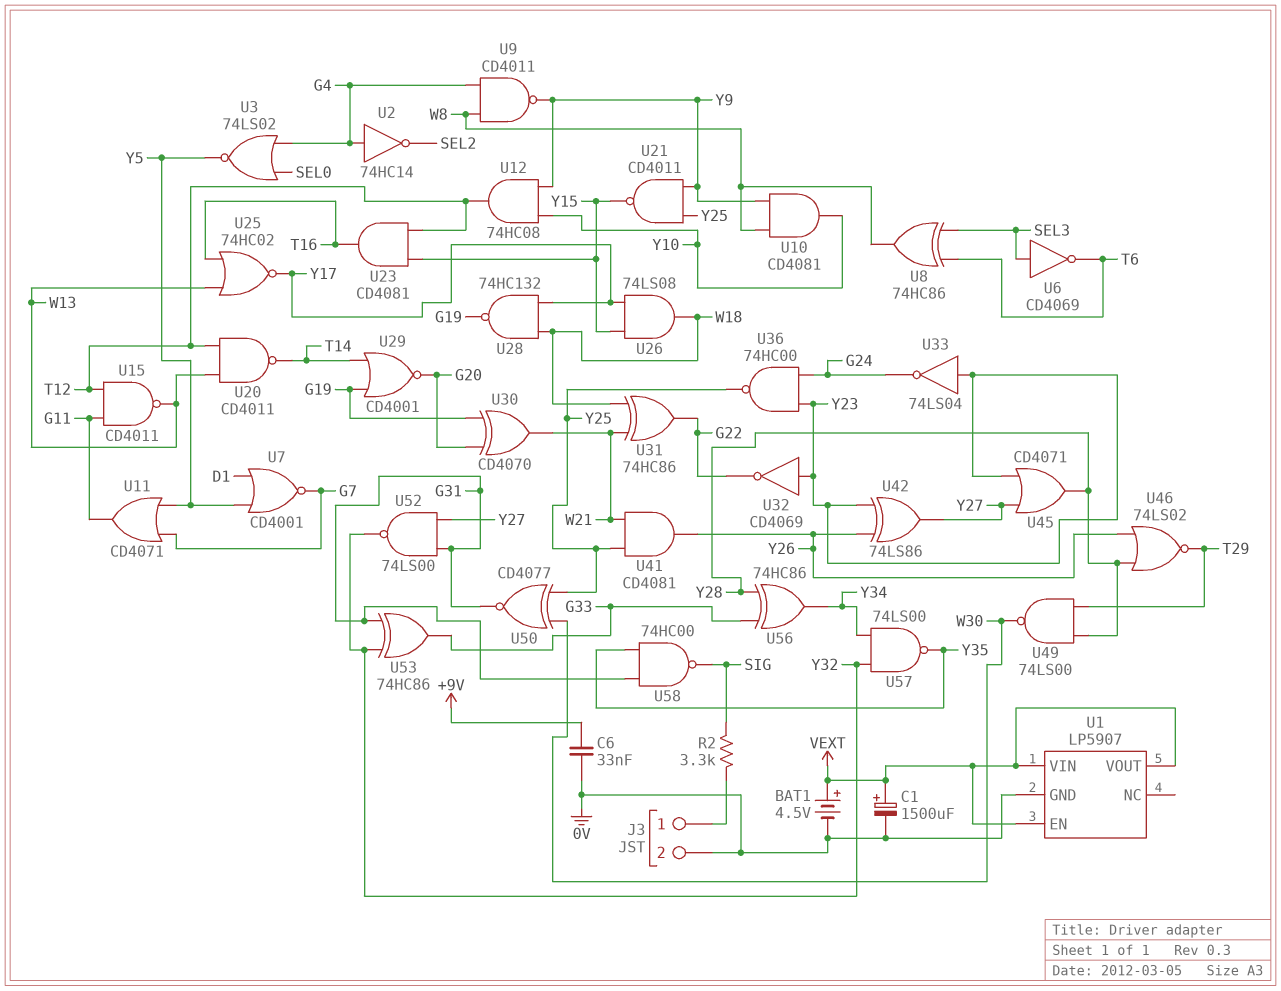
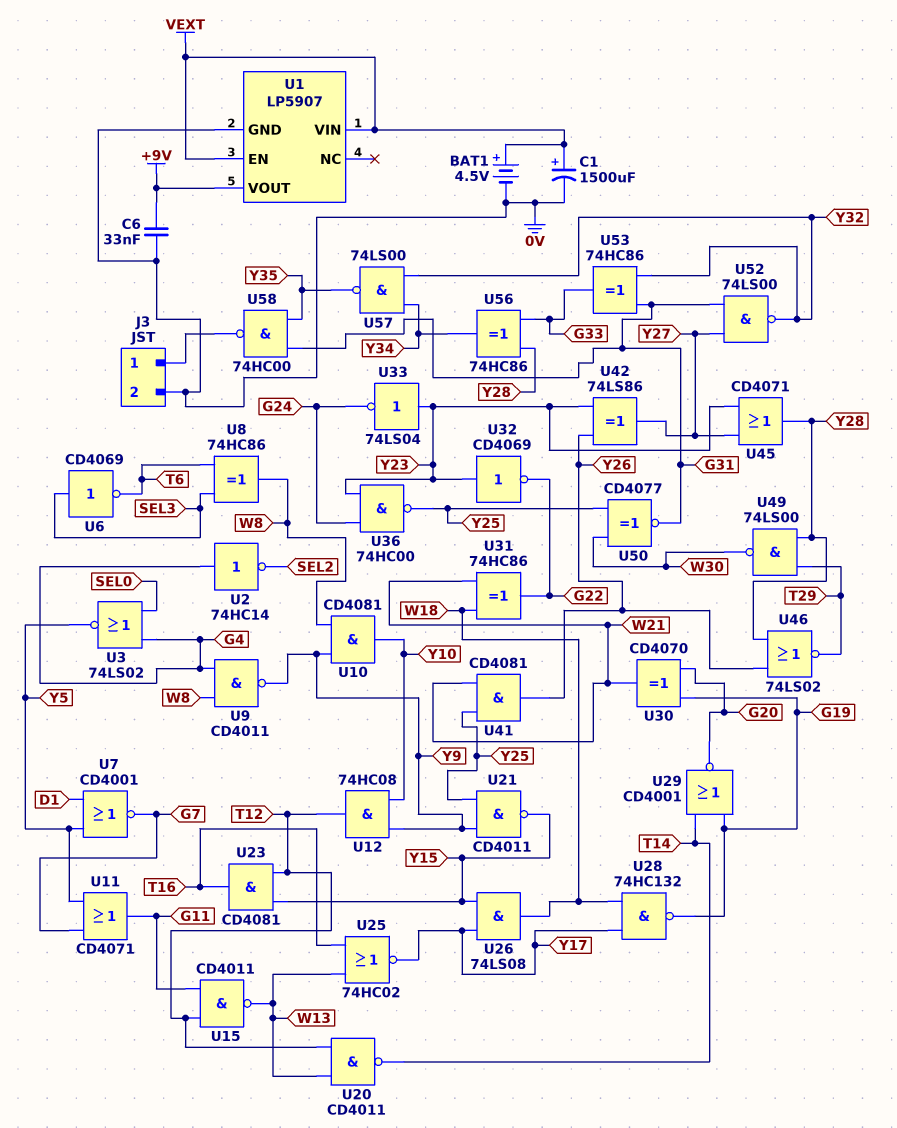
R2: 3.3k (J3/1, SIG) -> none
U1 pin VOUT: VEXT -> +9V
U58: NAND 74HC00 (in G31, in Y35, out SIG) -> NAND 74HC00 (in G31, in Y35, out J3/1)

